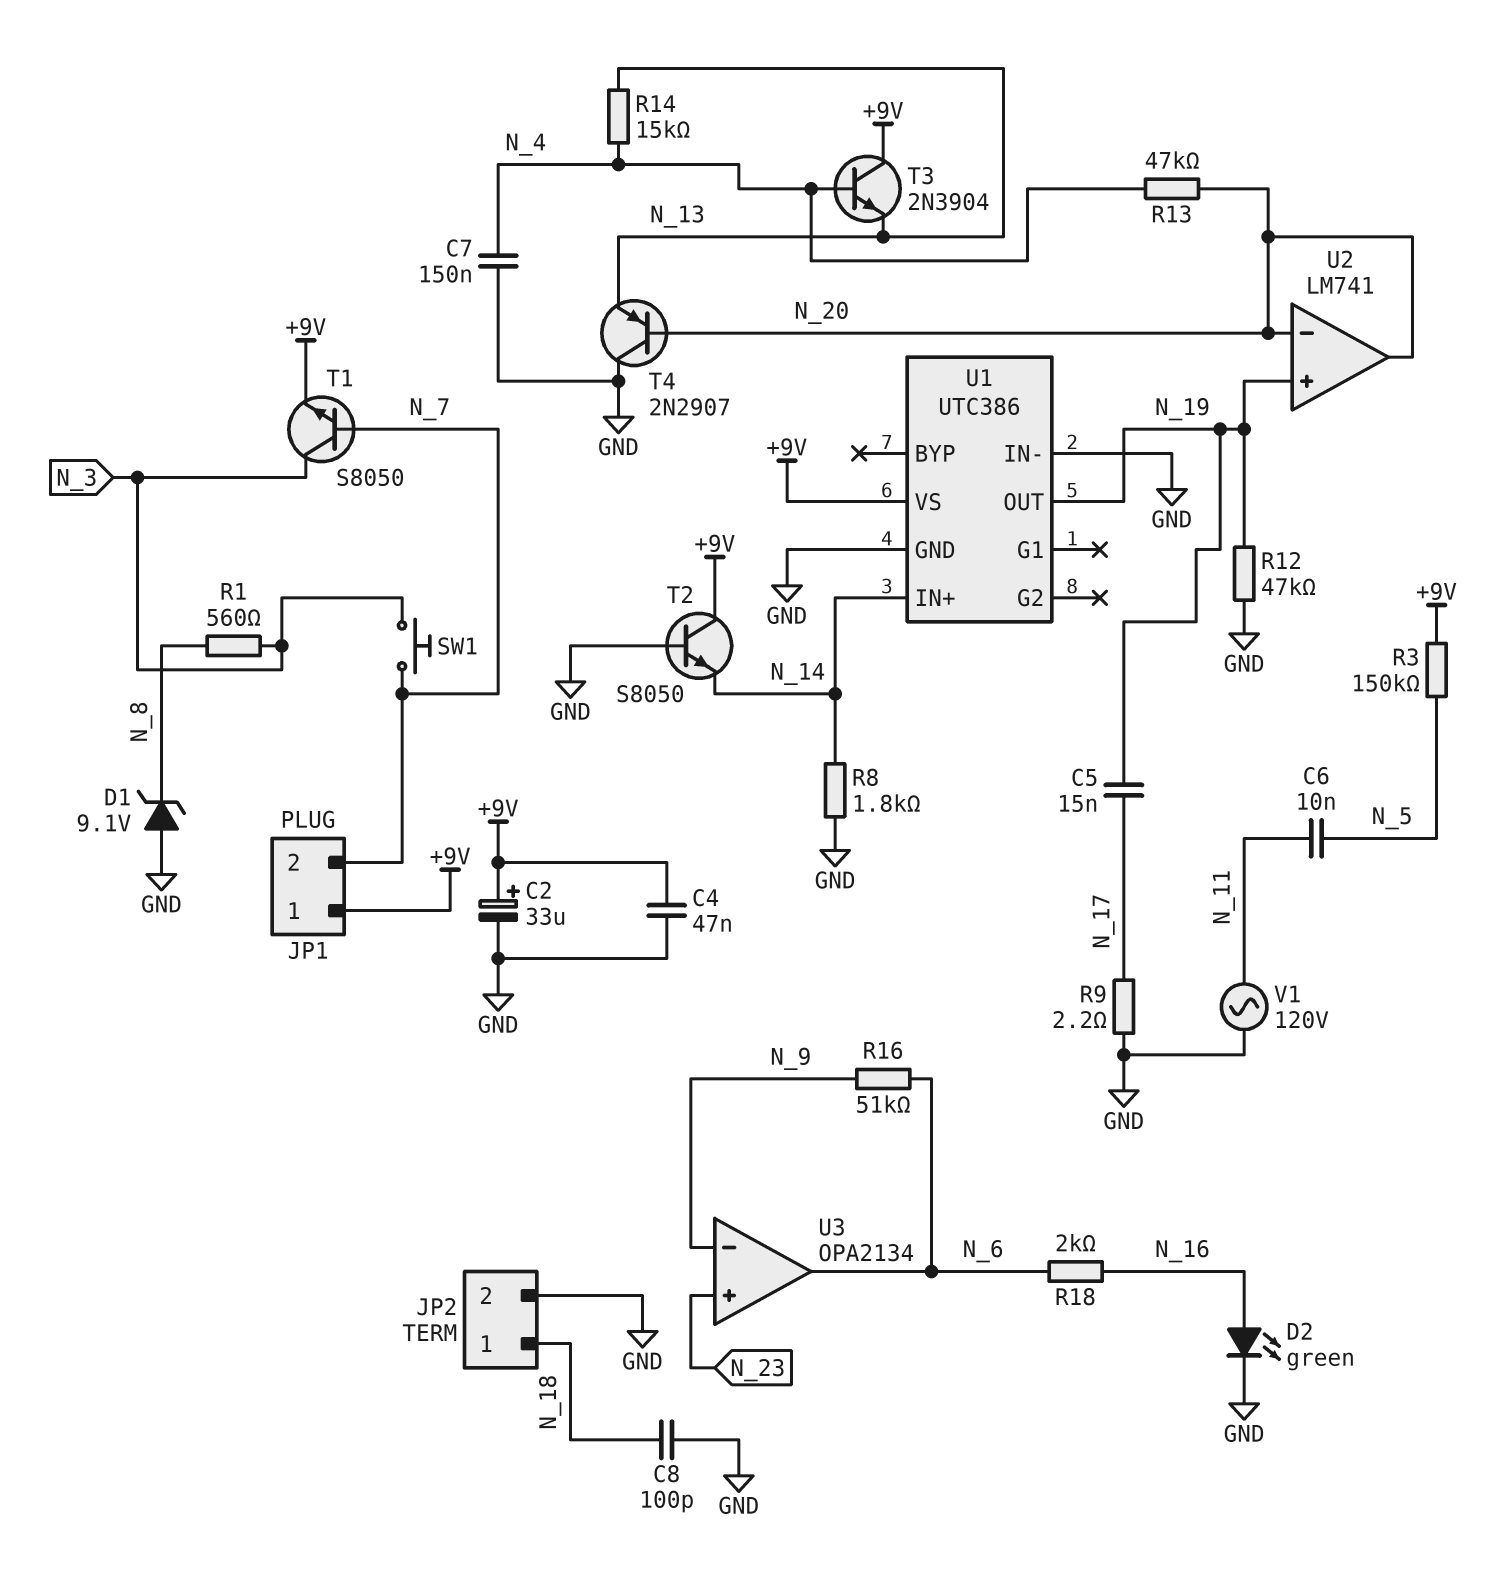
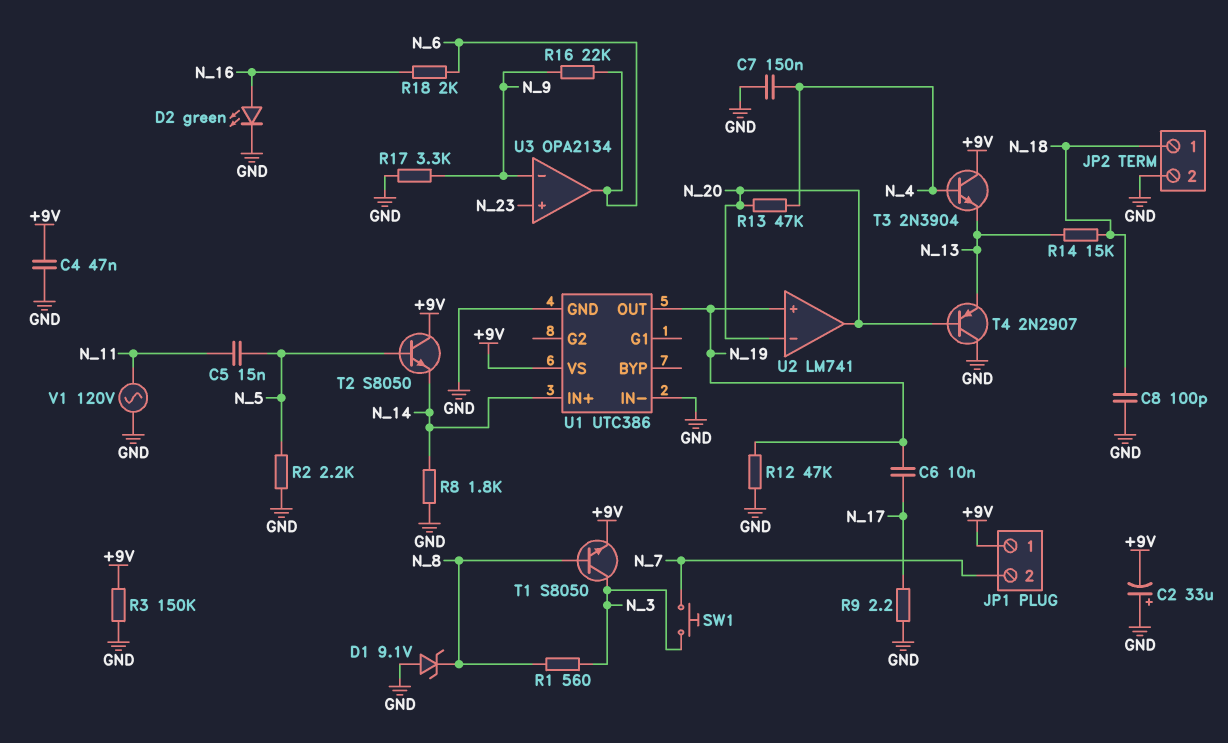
C2: 33uF (plus +9V, minus GND) -> 33uF (plus GND, minus +9V)
C5: 15nF (N_17, N_19) -> 15nF (N_5, N_11)
C6: 10nF (N_5, N_11) -> 10nF (N_17, N_19)
R2: none -> 2.2k (GND, N_5)
R3: 150k (+9V, N_5) -> 150k (+9V, GND)
R14: 15k (N_4, N_13) -> 15k (N_13, N_18)
R16: 51k (N_6, N_9) -> 22k (N_6, N_9)
R17: none -> 3.3k (GND, N_9)
T1: NPN S8050 (B N_7, C N_3, E +9V) -> NPN S8050 (B N_8, C N_3, E +9V)
T2: NPN S8050 (B GND, C +9V, E N_14) -> NPN S8050 (B N_5, C +9V, E N_14)

